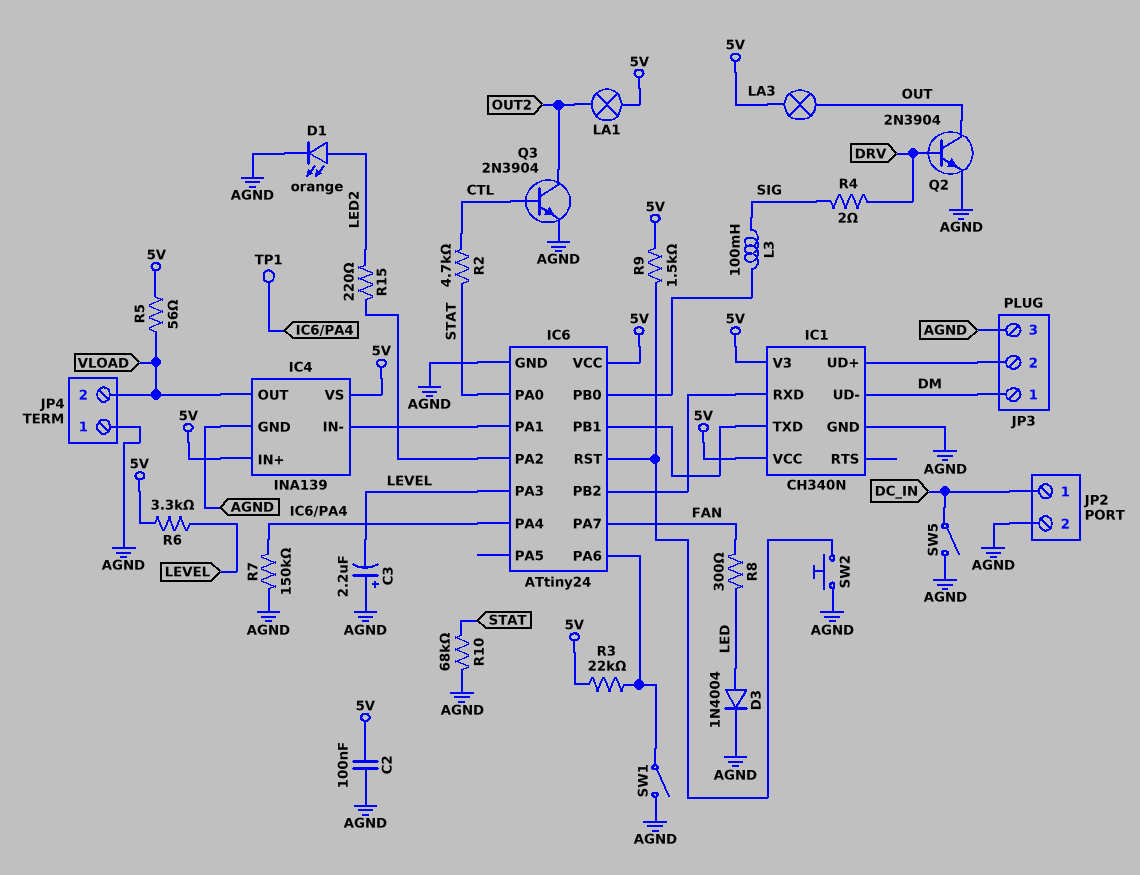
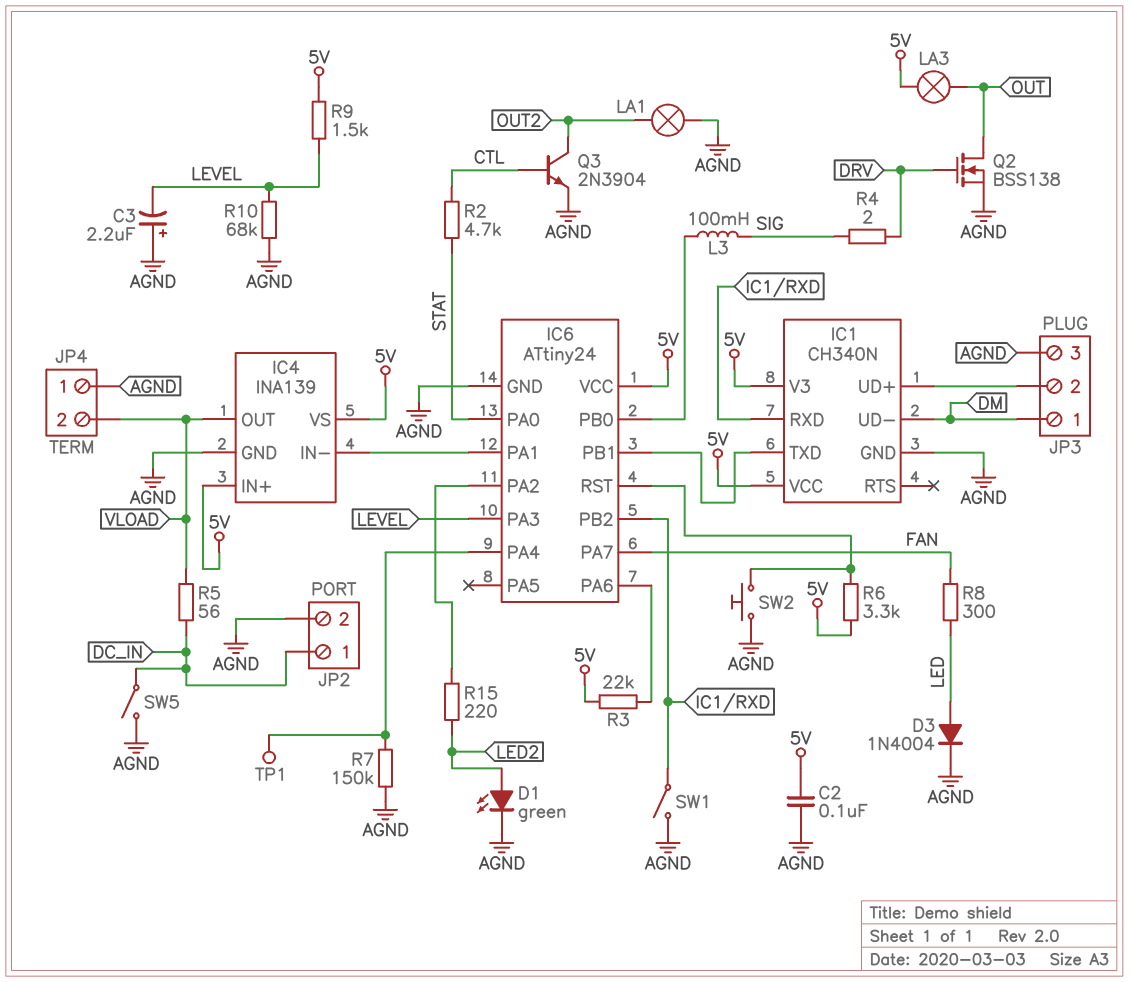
D1: LED orange (A LED2, K AGND) -> LED green (A LED2, K AGND)
LA1: lamp (5V, OUT2) -> lamp (AGND, OUT2)
Q2: NPN 2N3904 (B DRV, C OUT, E AGND) -> NMOS BSS138 (G DRV, D OUT, S AGND)
R5: 56 (5V, VLOAD) -> 56 (DC_IN, VLOAD)
R6: 3.3k (5V, LEVEL) -> 3.3k (5V, IC6/RST)
R9: 1.5k (5V, IC6/RST) -> 1.5k (5V, LEVEL)
R10: 68k (AGND, STAT) -> 68k (AGND, LEVEL)
SW1: switch (AGND, IC6/PA6) -> switch (AGND, IC1/RXD)

